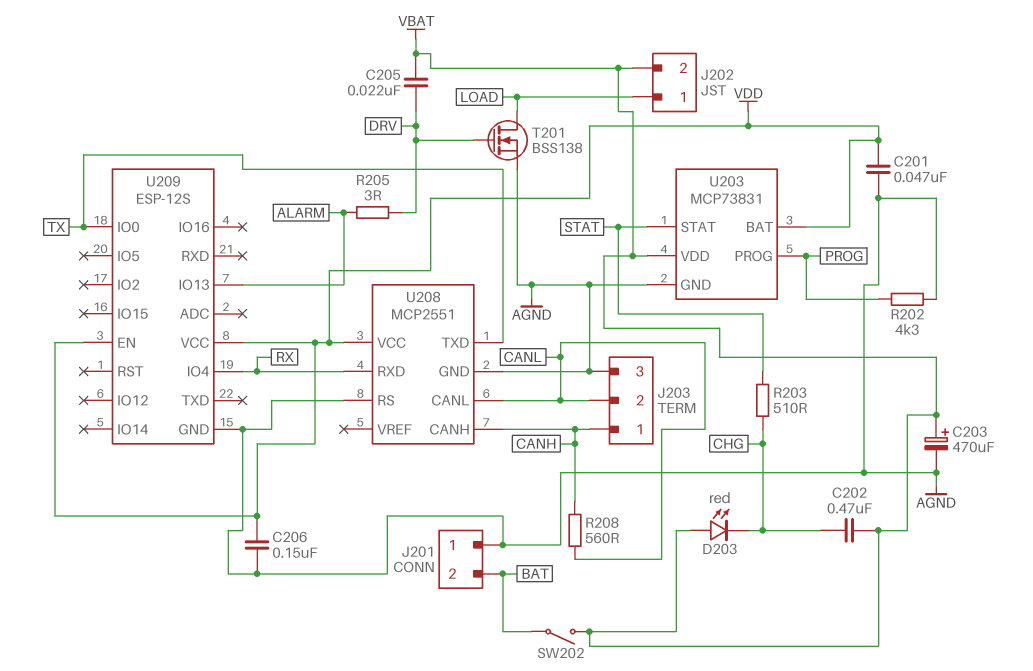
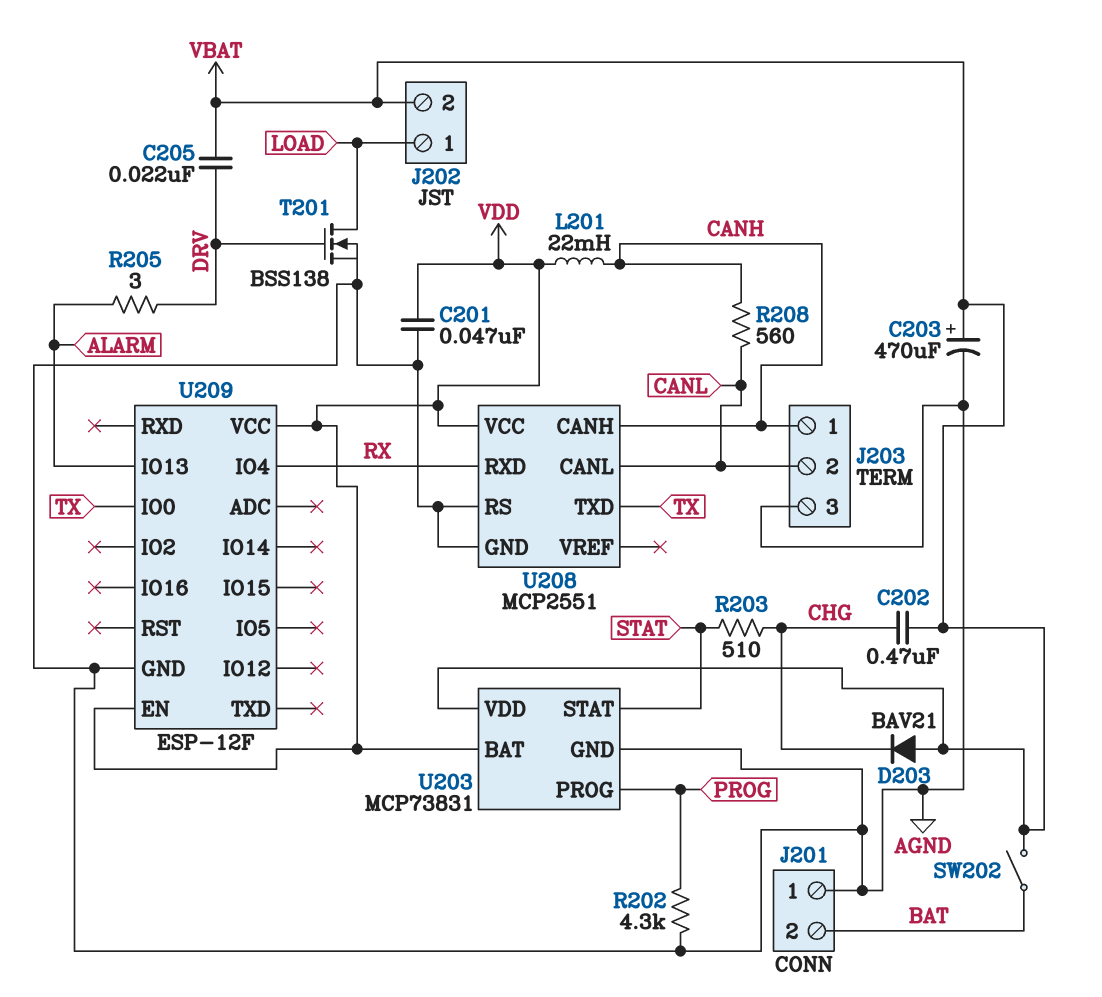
C206: 150nF (AGND, VDD) -> none
D203: LED red (A VBAT, K CHG) -> diode BAV21 (A VBAT, K CHG)
L201: none -> 22mH (CANH, VDD)
U209: ESP-12S -> ESP-12F

